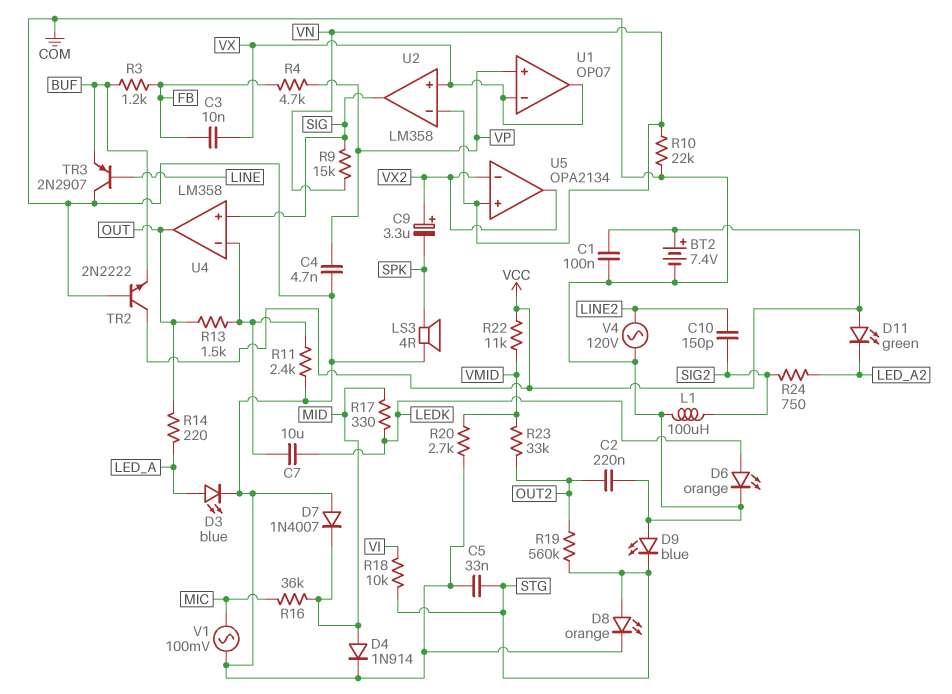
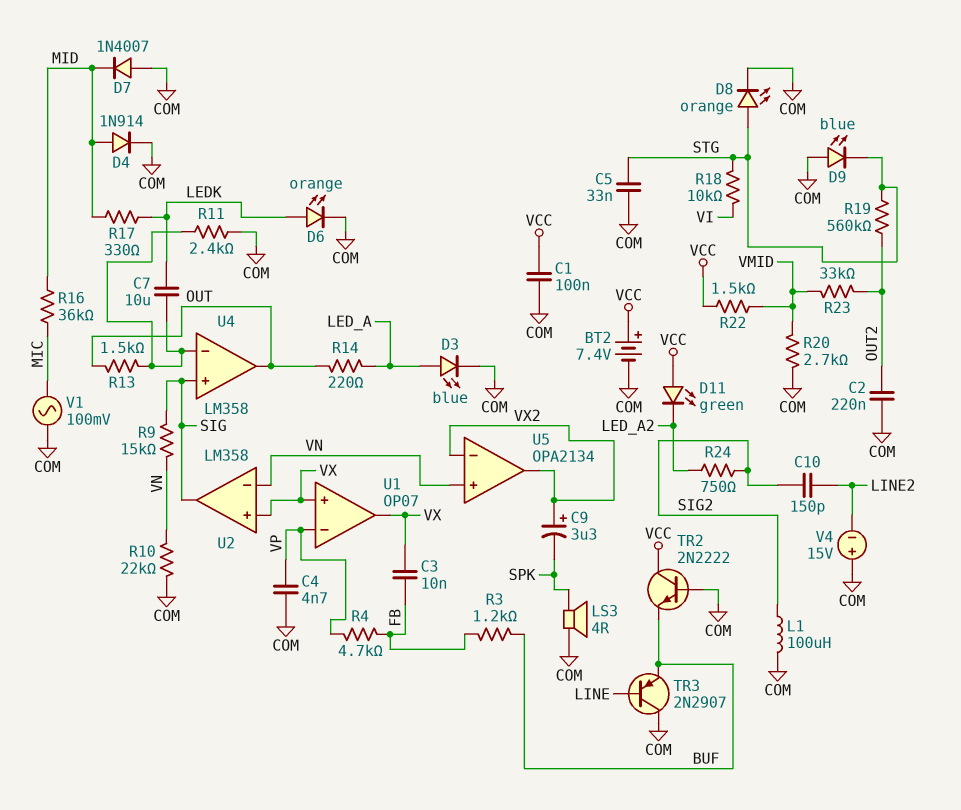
R22: 11k (VCC, VMID) -> 1.5k (VCC, VMID)
U1 pin in+: VP -> VX
U1 pin in-: VX -> VP
V4: AC 120V (COM, LINE2) -> 15V (plus COM, minus LINE2)

